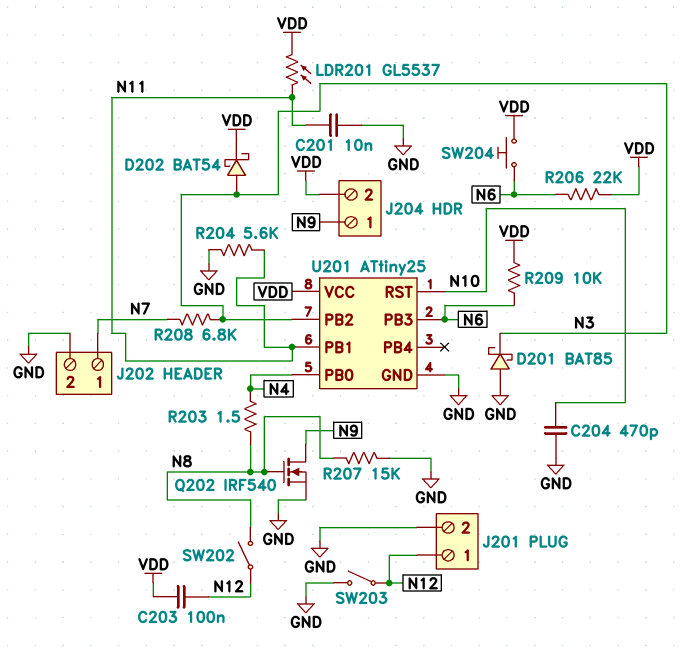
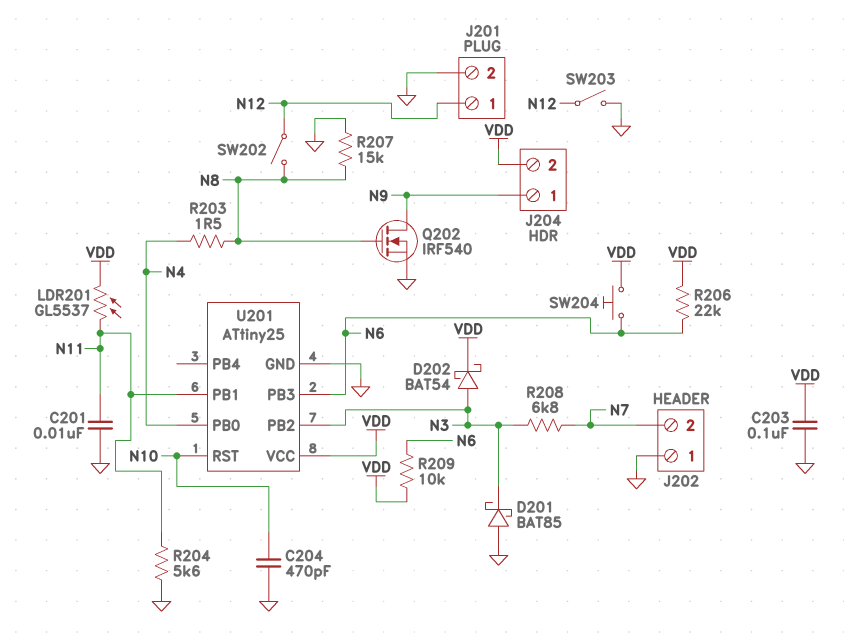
C203: 100nF (N12, VDD) -> 100nF (GND, VDD)
J202 pin 1: N7 -> GND
J202 pin 2: GND -> N7

